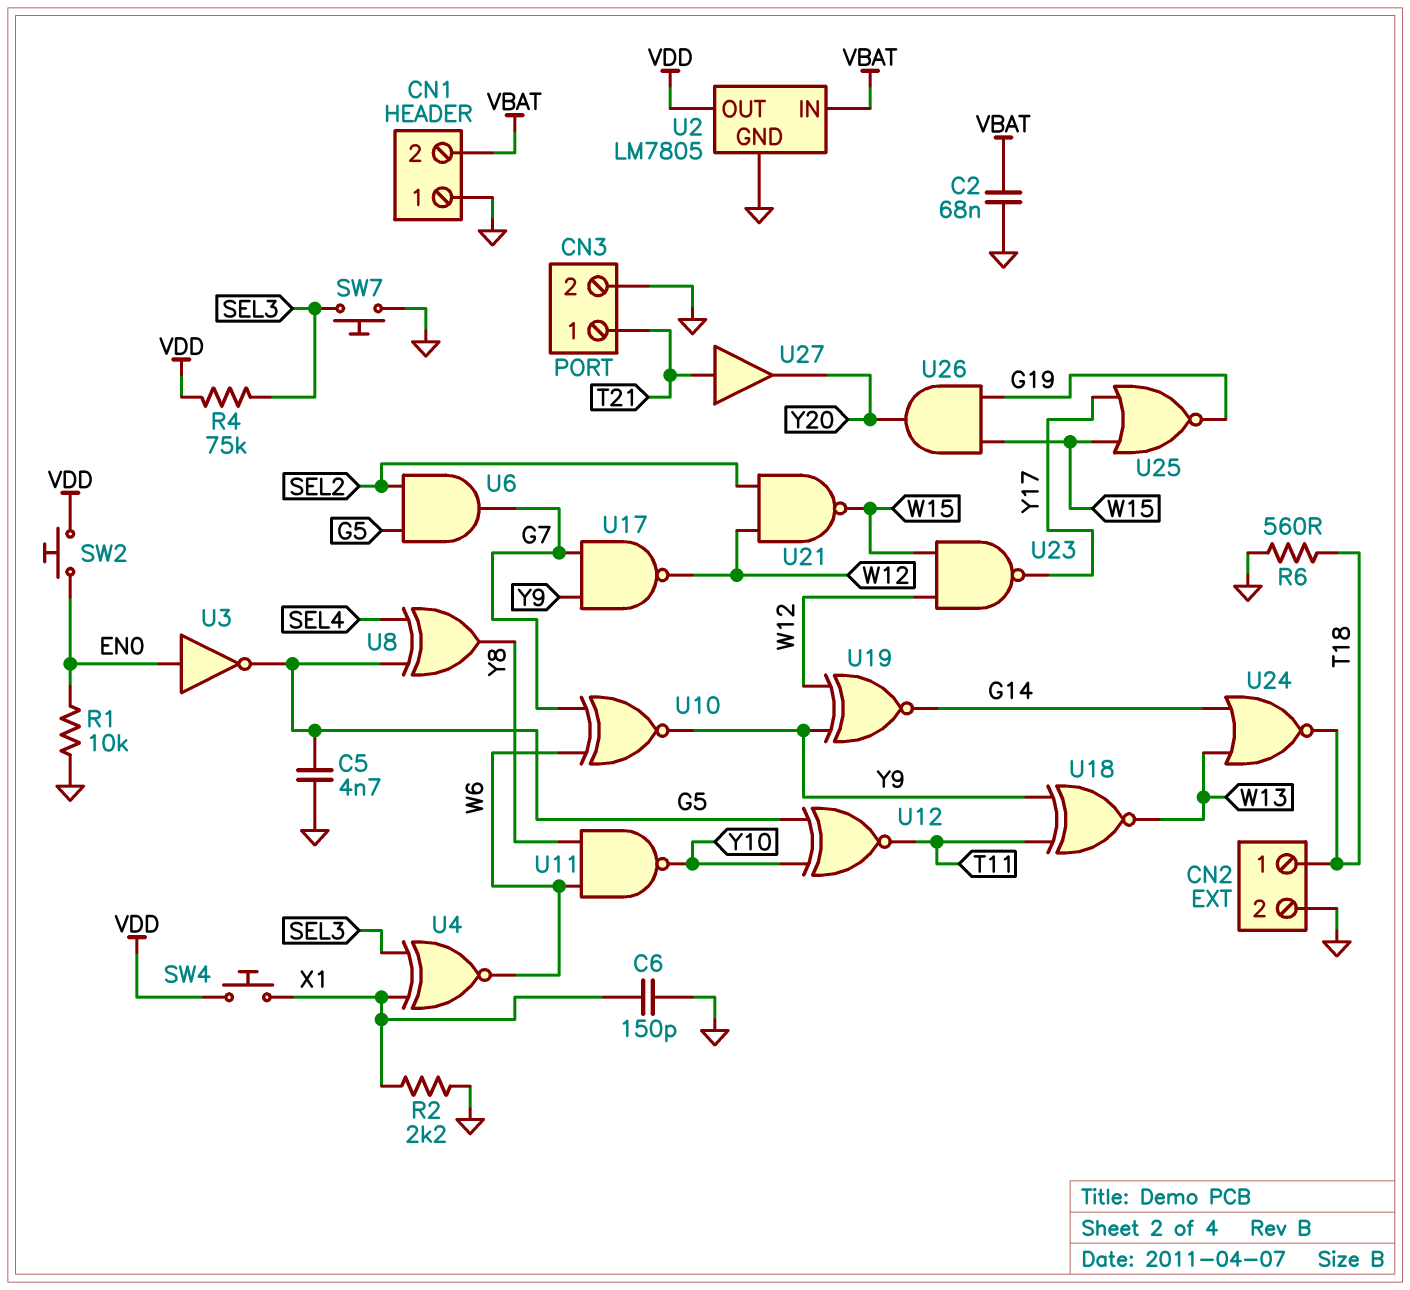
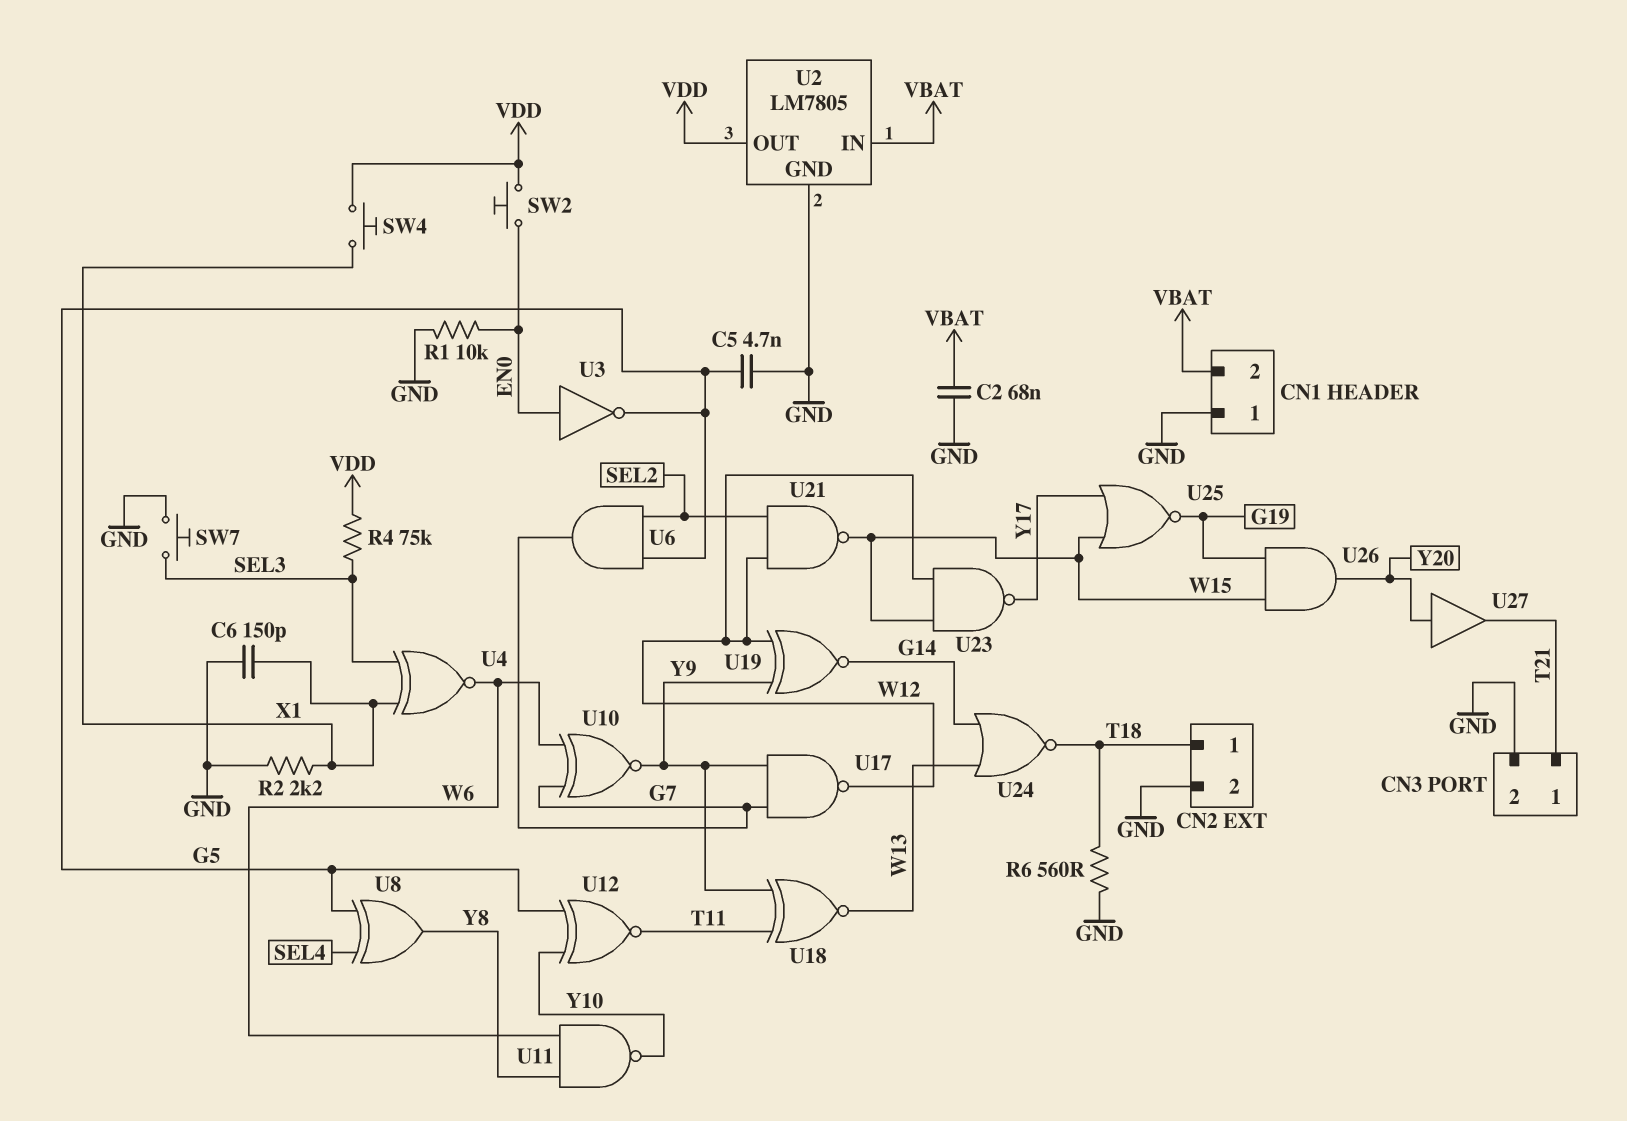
U27: buffer (in T21, out Y20) -> buffer (in Y20, out T21)

